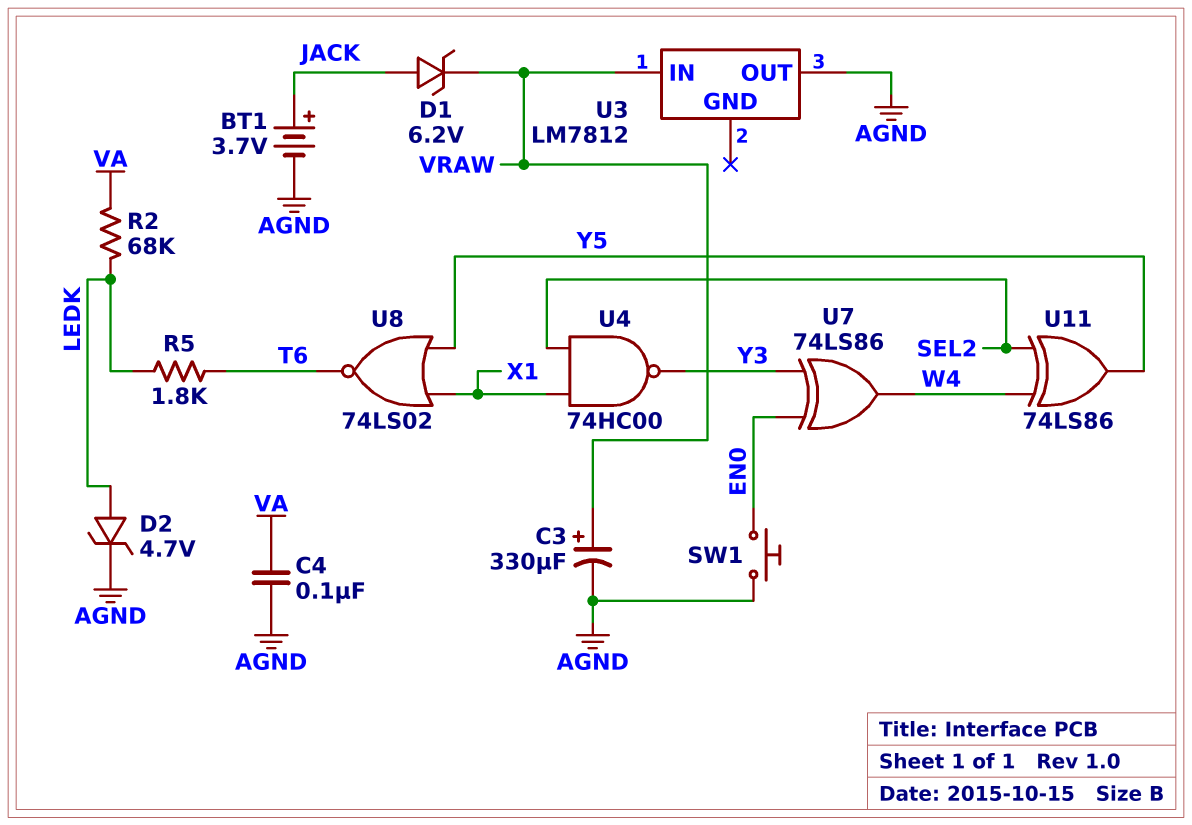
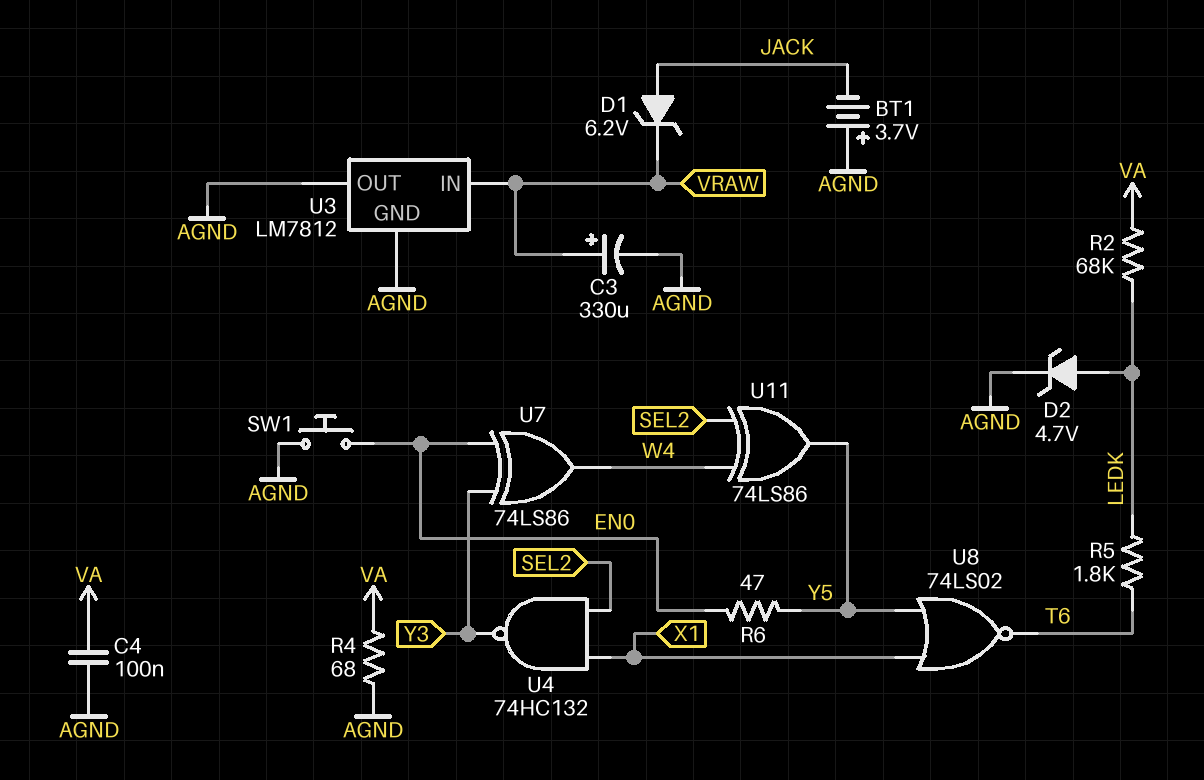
BT1: 3.7V (plus JACK, minus AGND) -> 3.7V (plus AGND, minus JACK)
R4: none -> 68 (AGND, VA)
R6: none -> 47 (EN0, Y5)
U3 pin GND: none -> AGND
U4: NAND 74HC00 (in SEL2, in X1, out Y3) -> NAND 74HC132 (in SEL2, in X1, out Y3)

